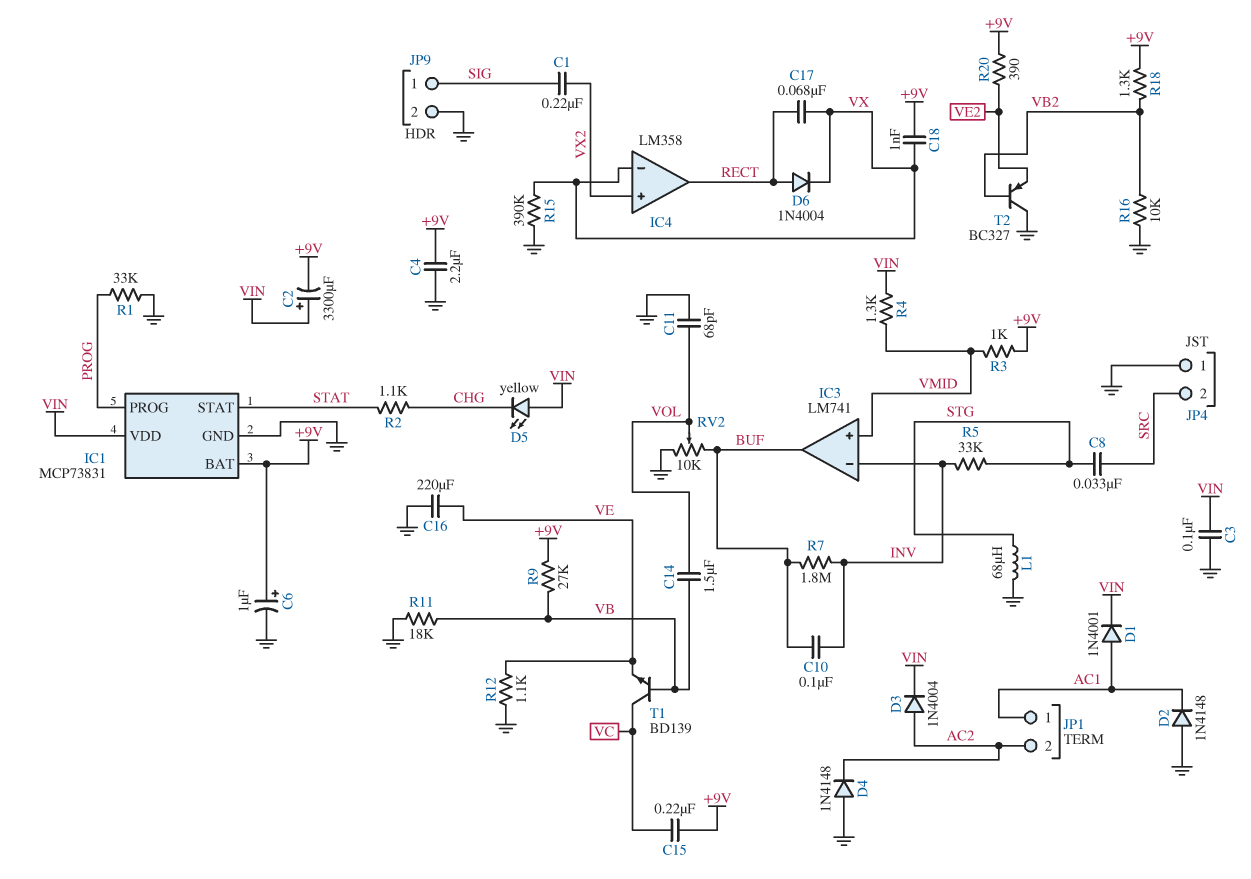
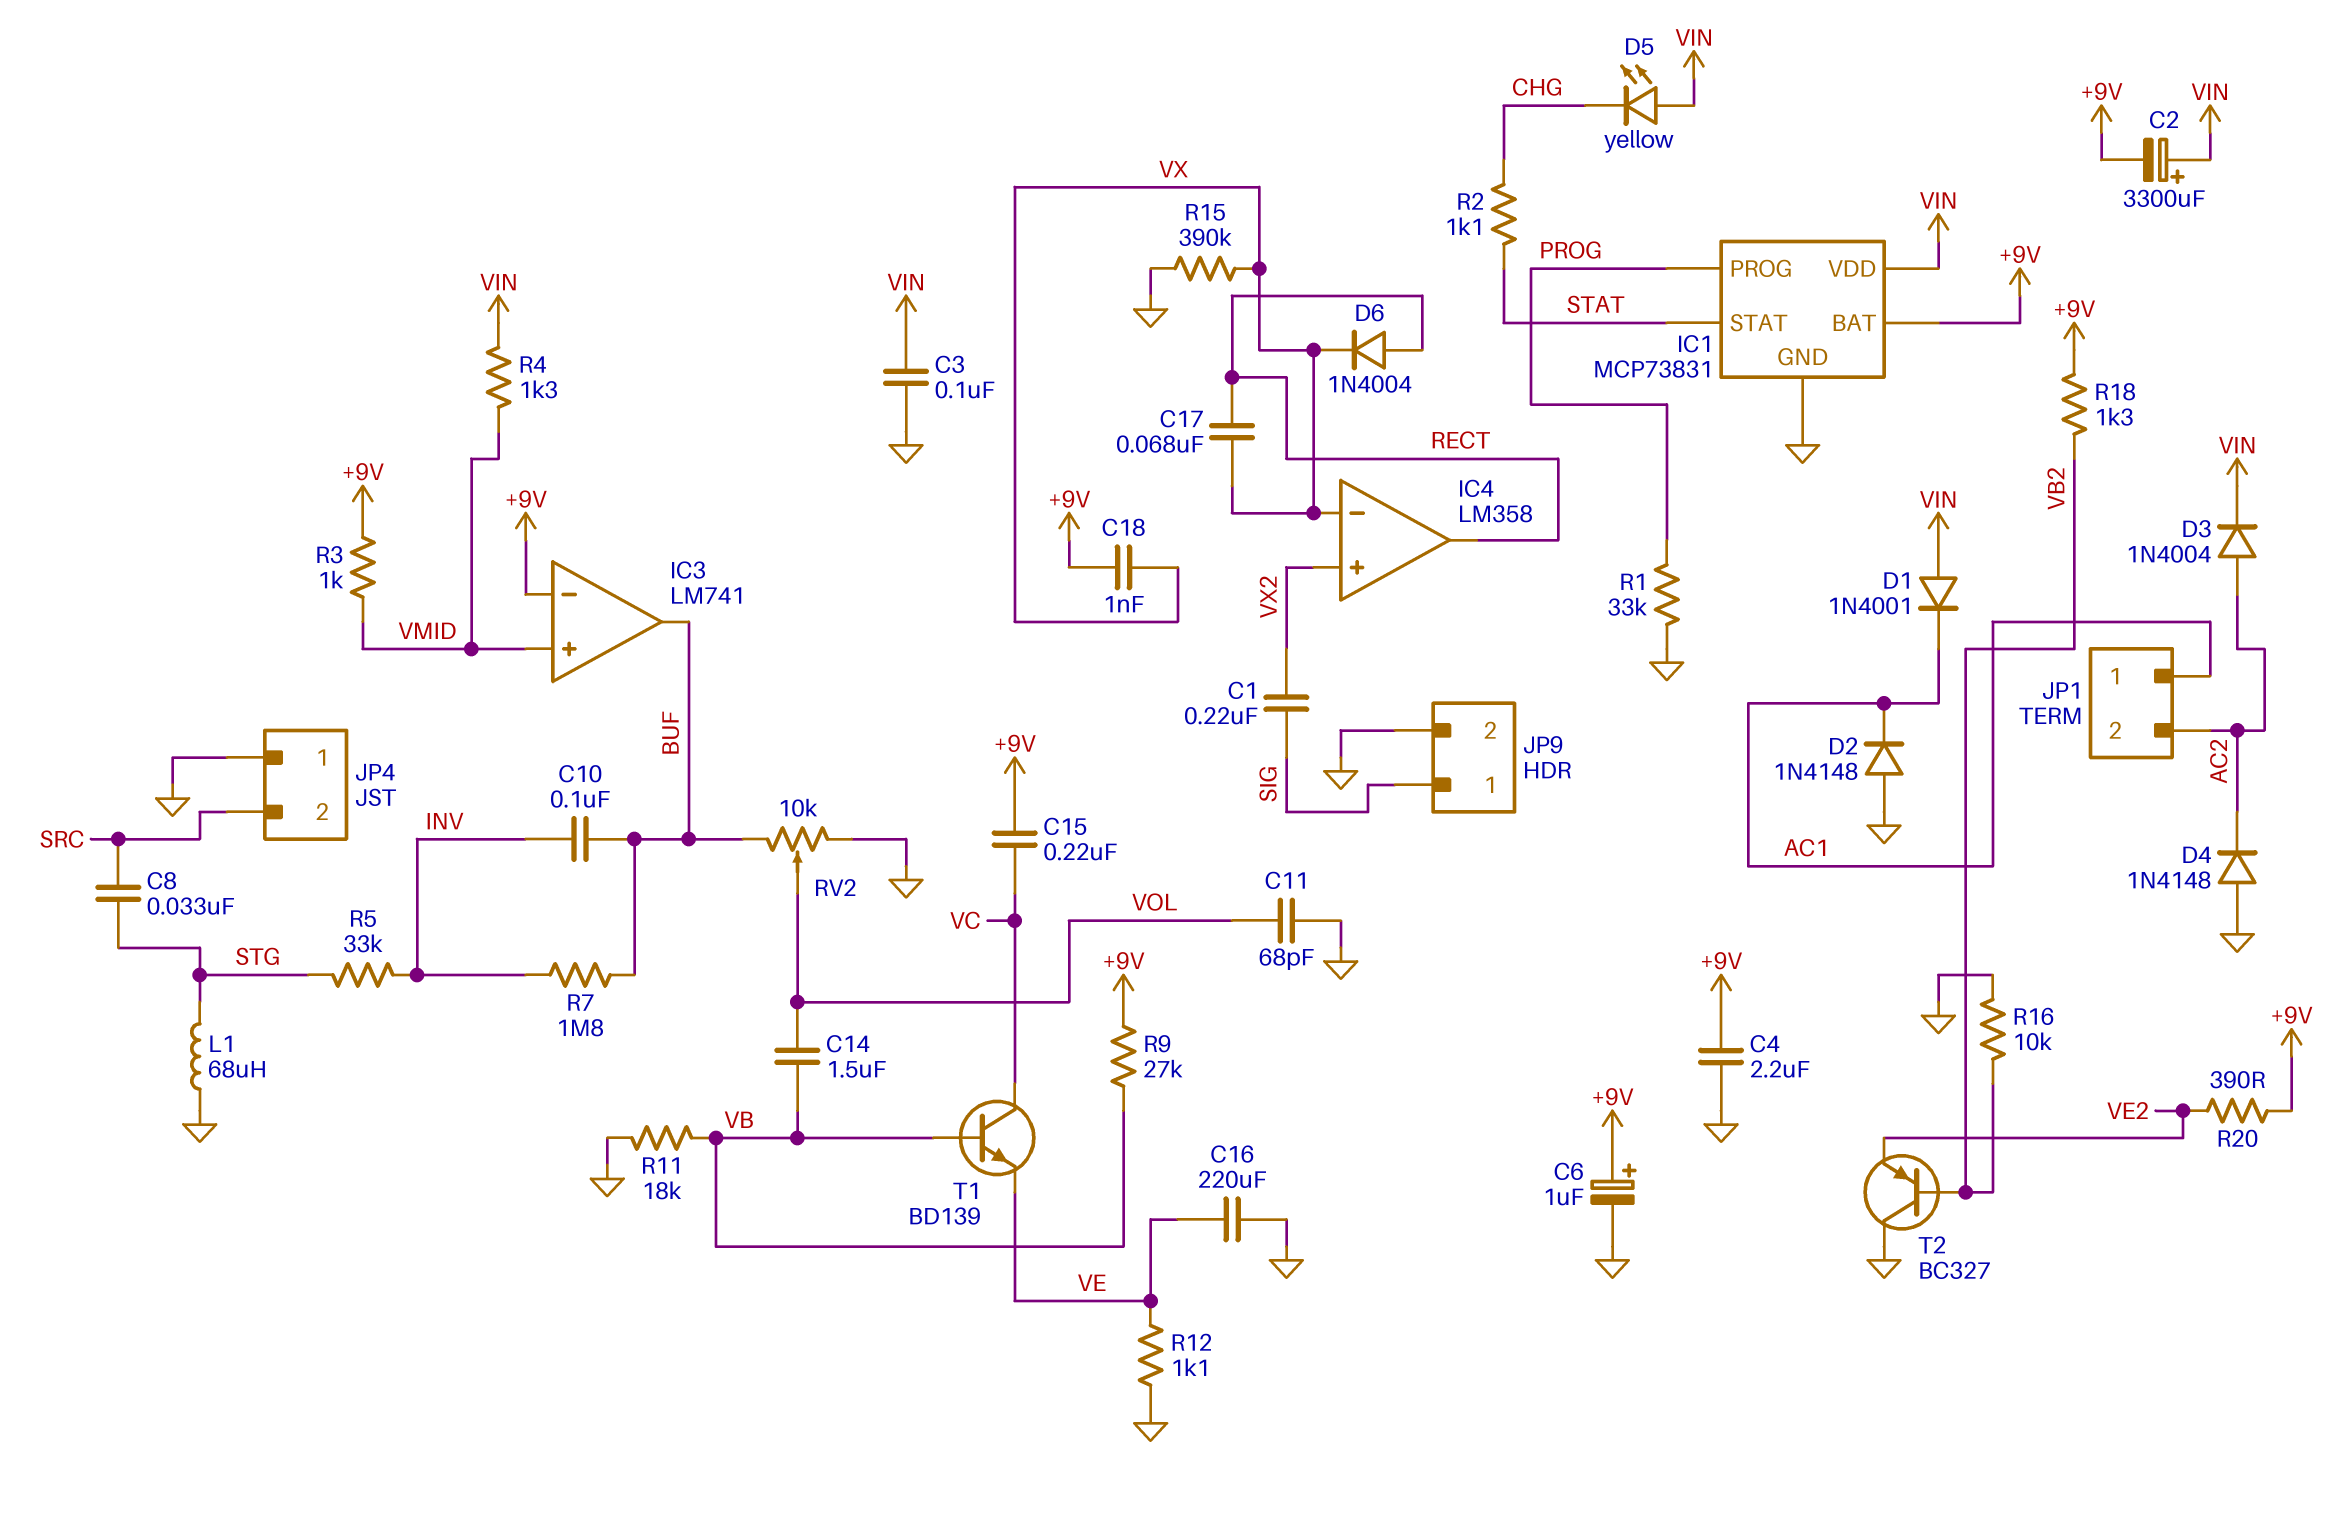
D1: diode 1N4001 (A AC1, K VIN) -> diode 1N4001 (A VIN, K AC1)
IC3 pin in-: INV -> +9V

